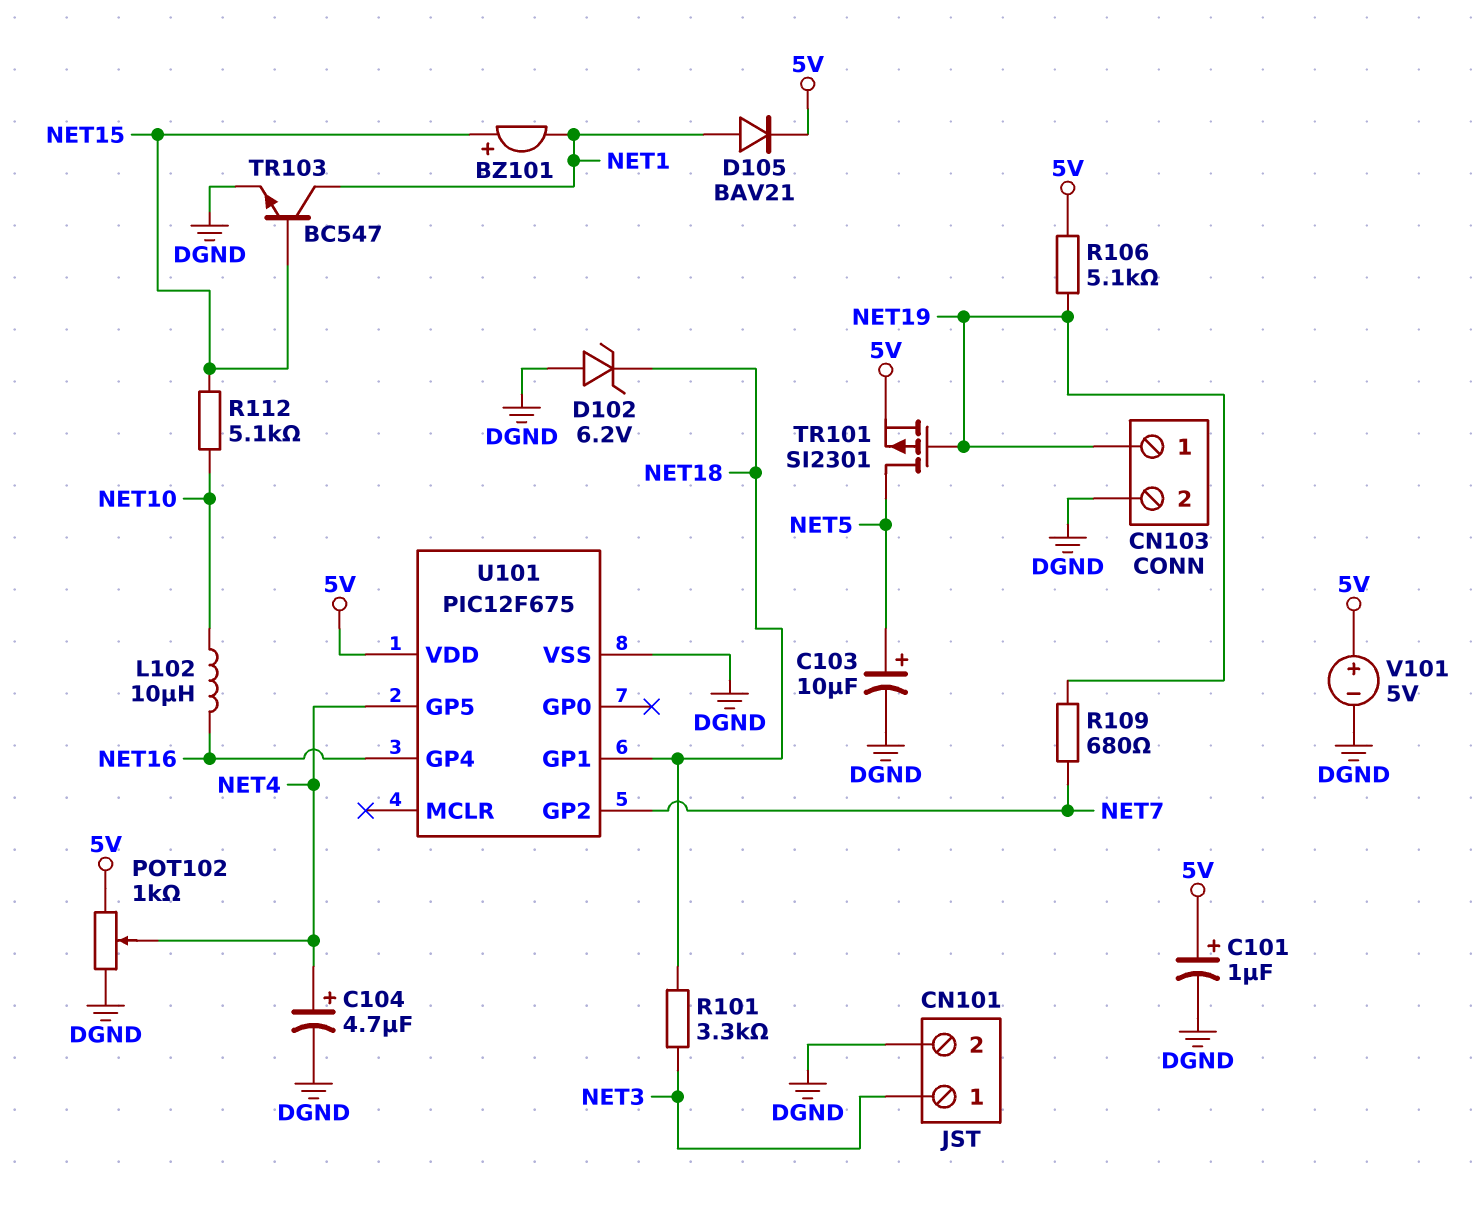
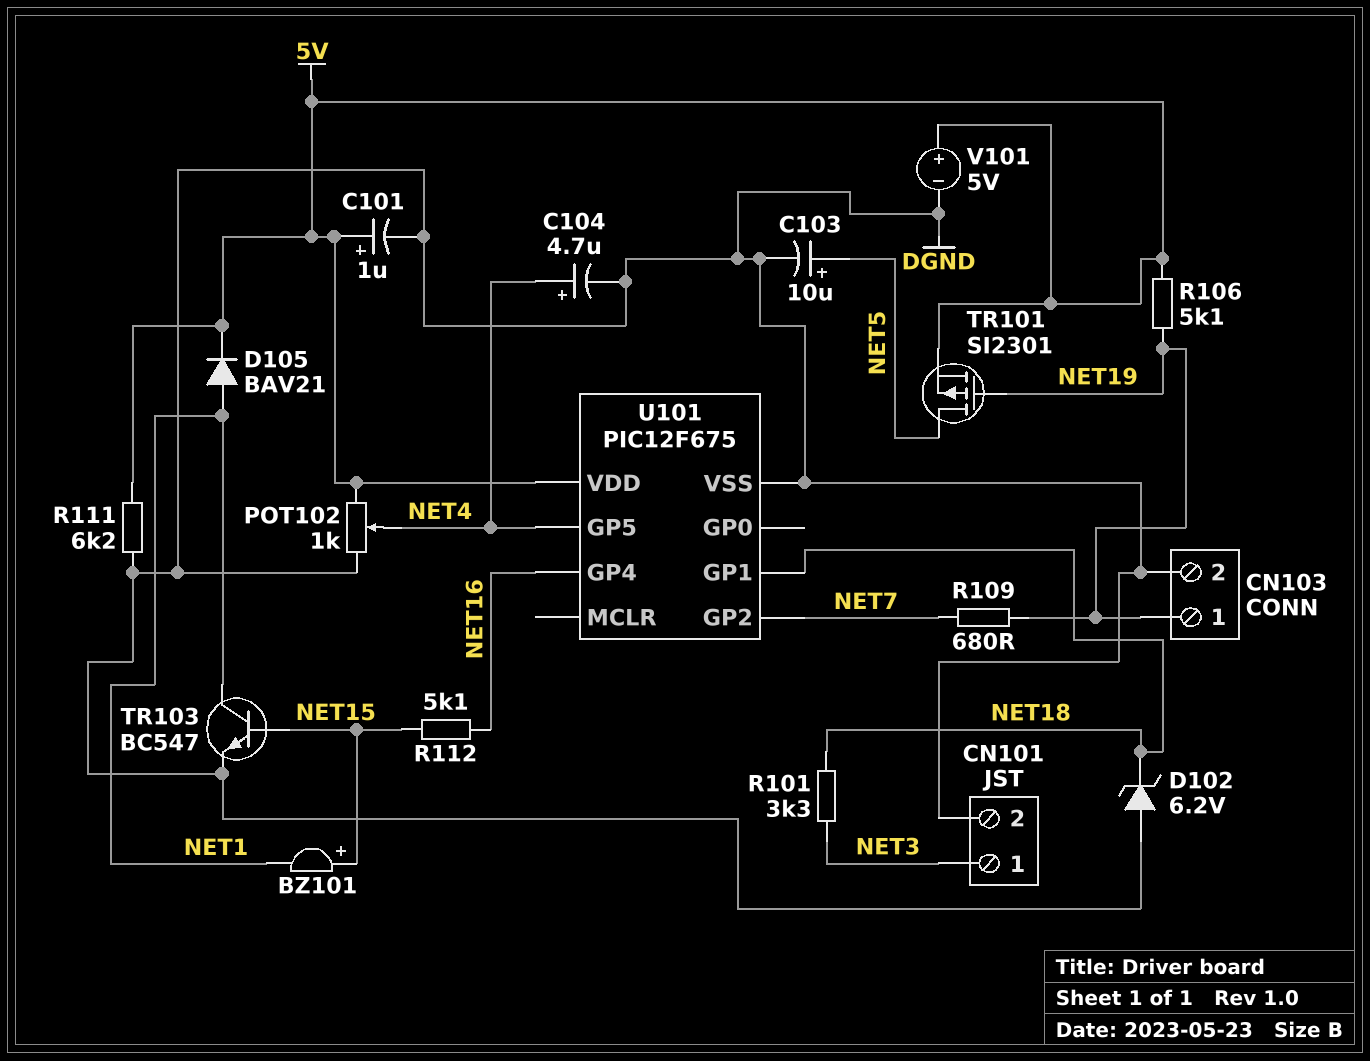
L102: 10uH (NET10, NET16) -> none
R111: none -> 6.2k (5V, DGND)
R112: 5.1k (NET10, NET15) -> 5.1k (NET15, NET16)

